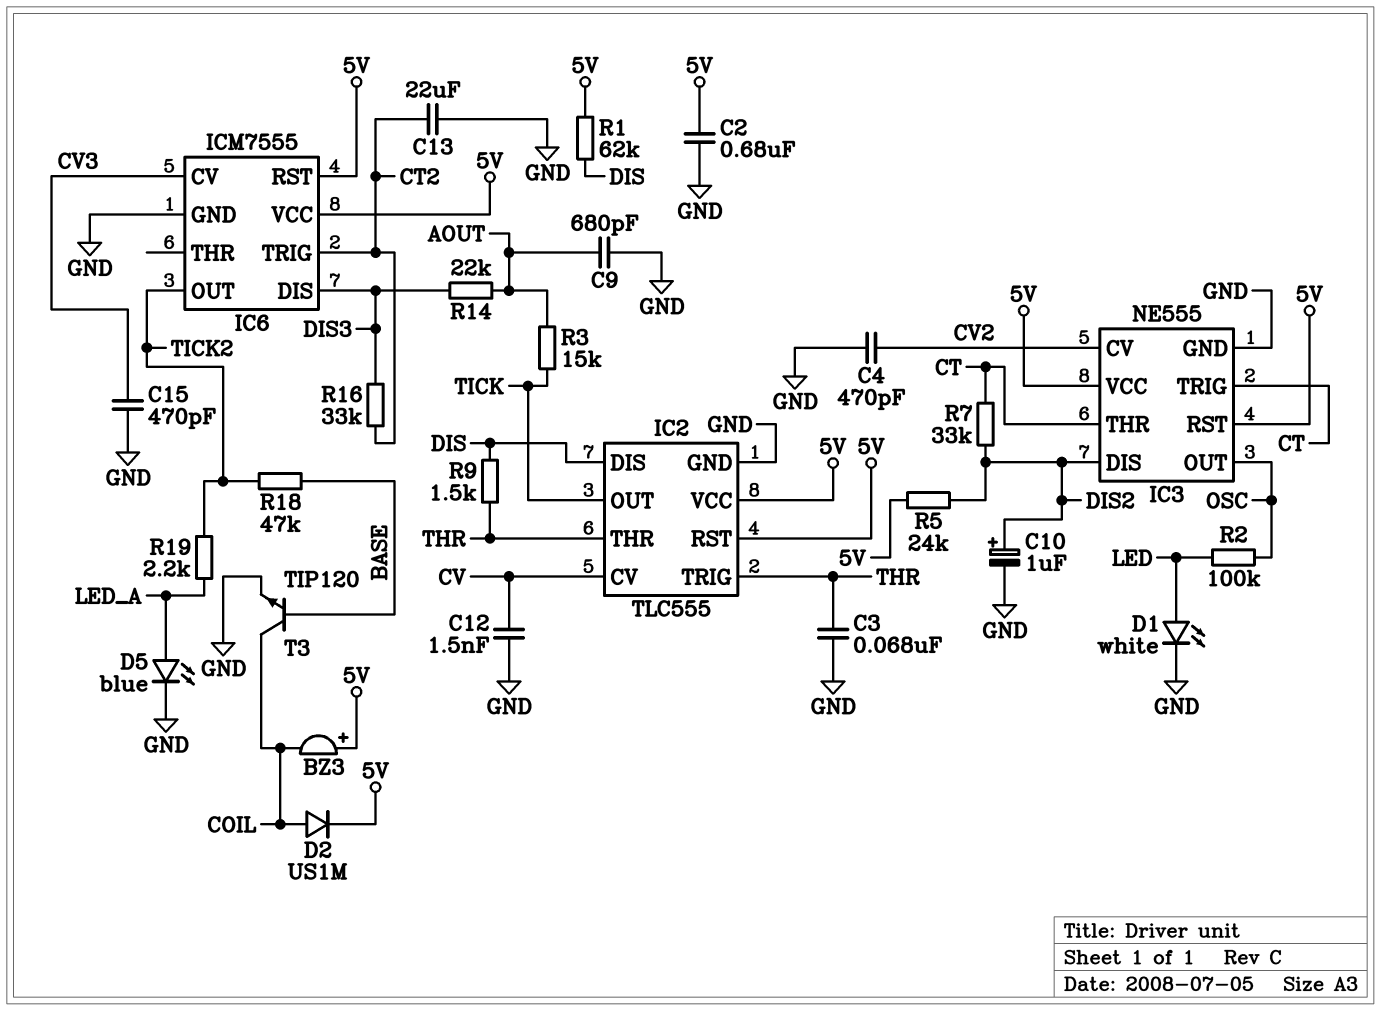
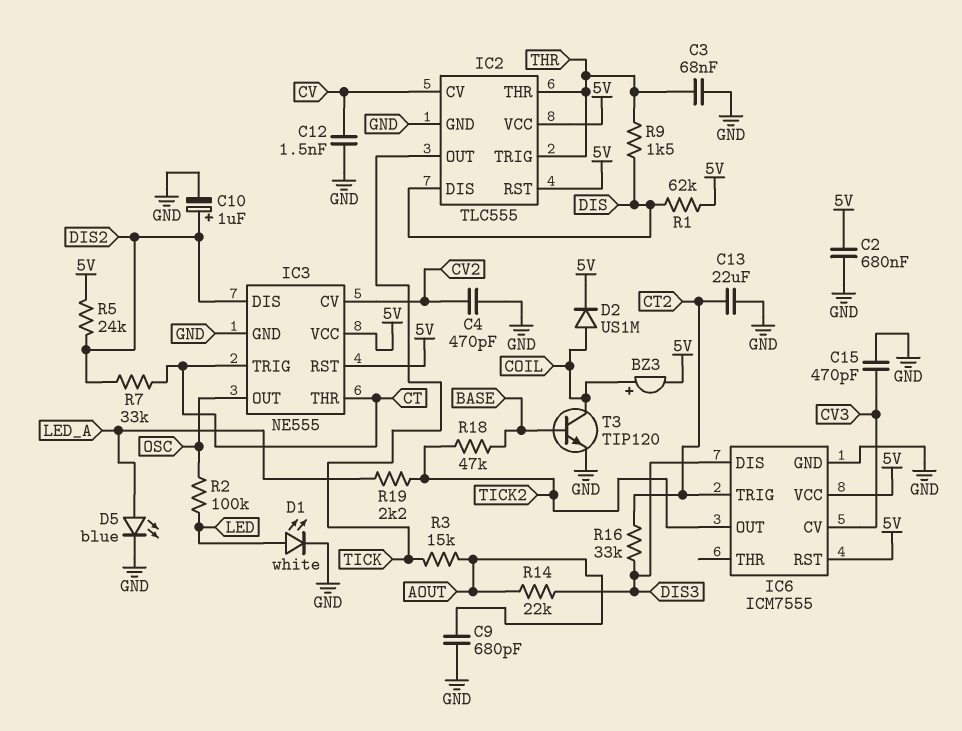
BZ3: buzzer (plus 5V, minus COIL) -> buzzer (plus COIL, minus 5V)

